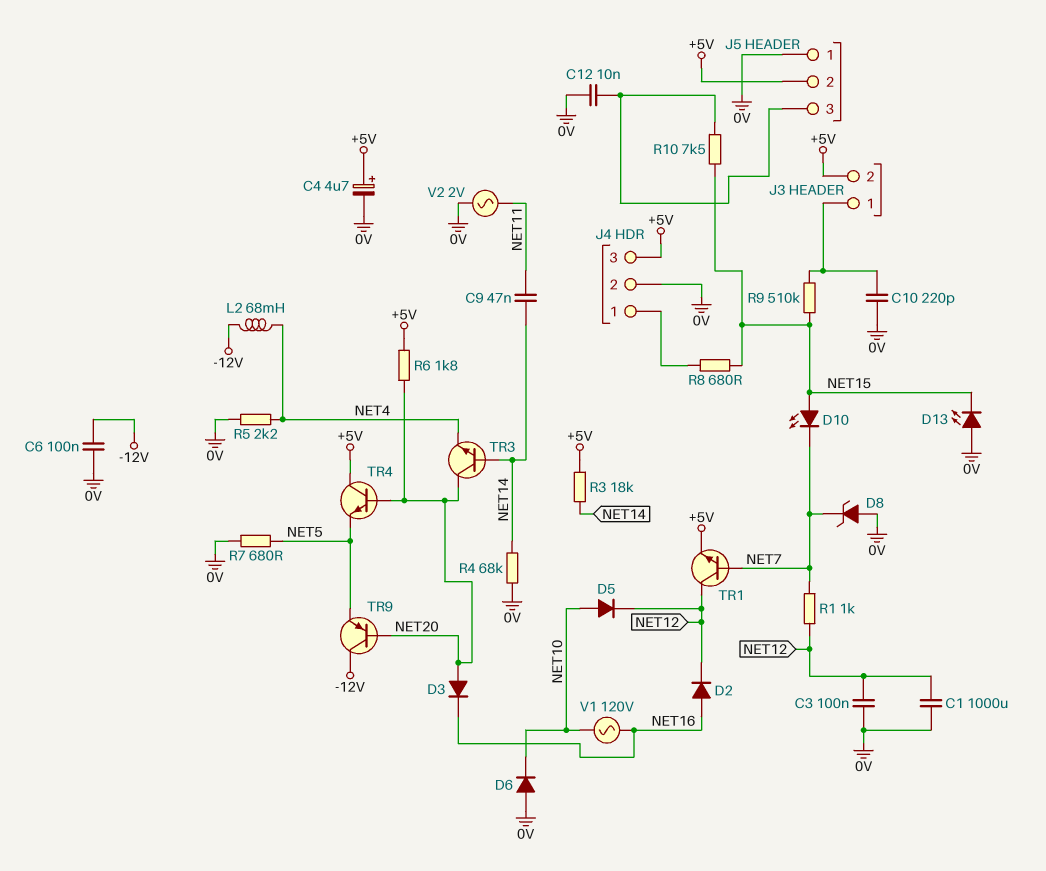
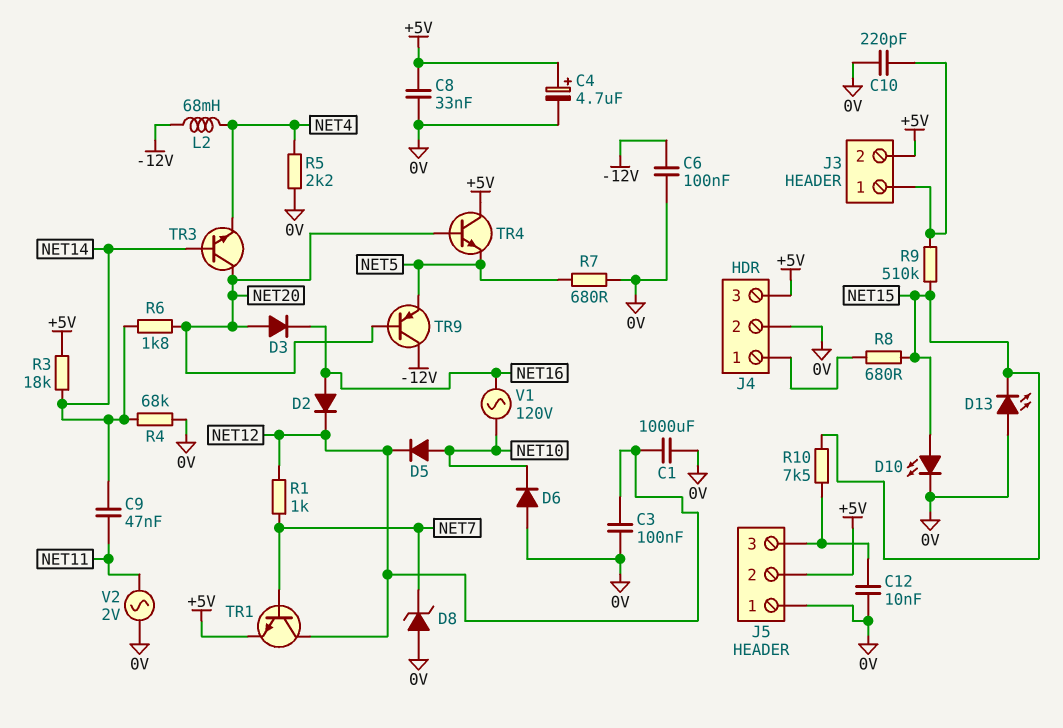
C8: none -> 33nF (+5V, 0V)
D10: LED (A NET15, K NET7) -> LED (A NET15, K 0V)
R6: 1.8k (+5V, NET20) -> 1.8k (NET14, NET20)

